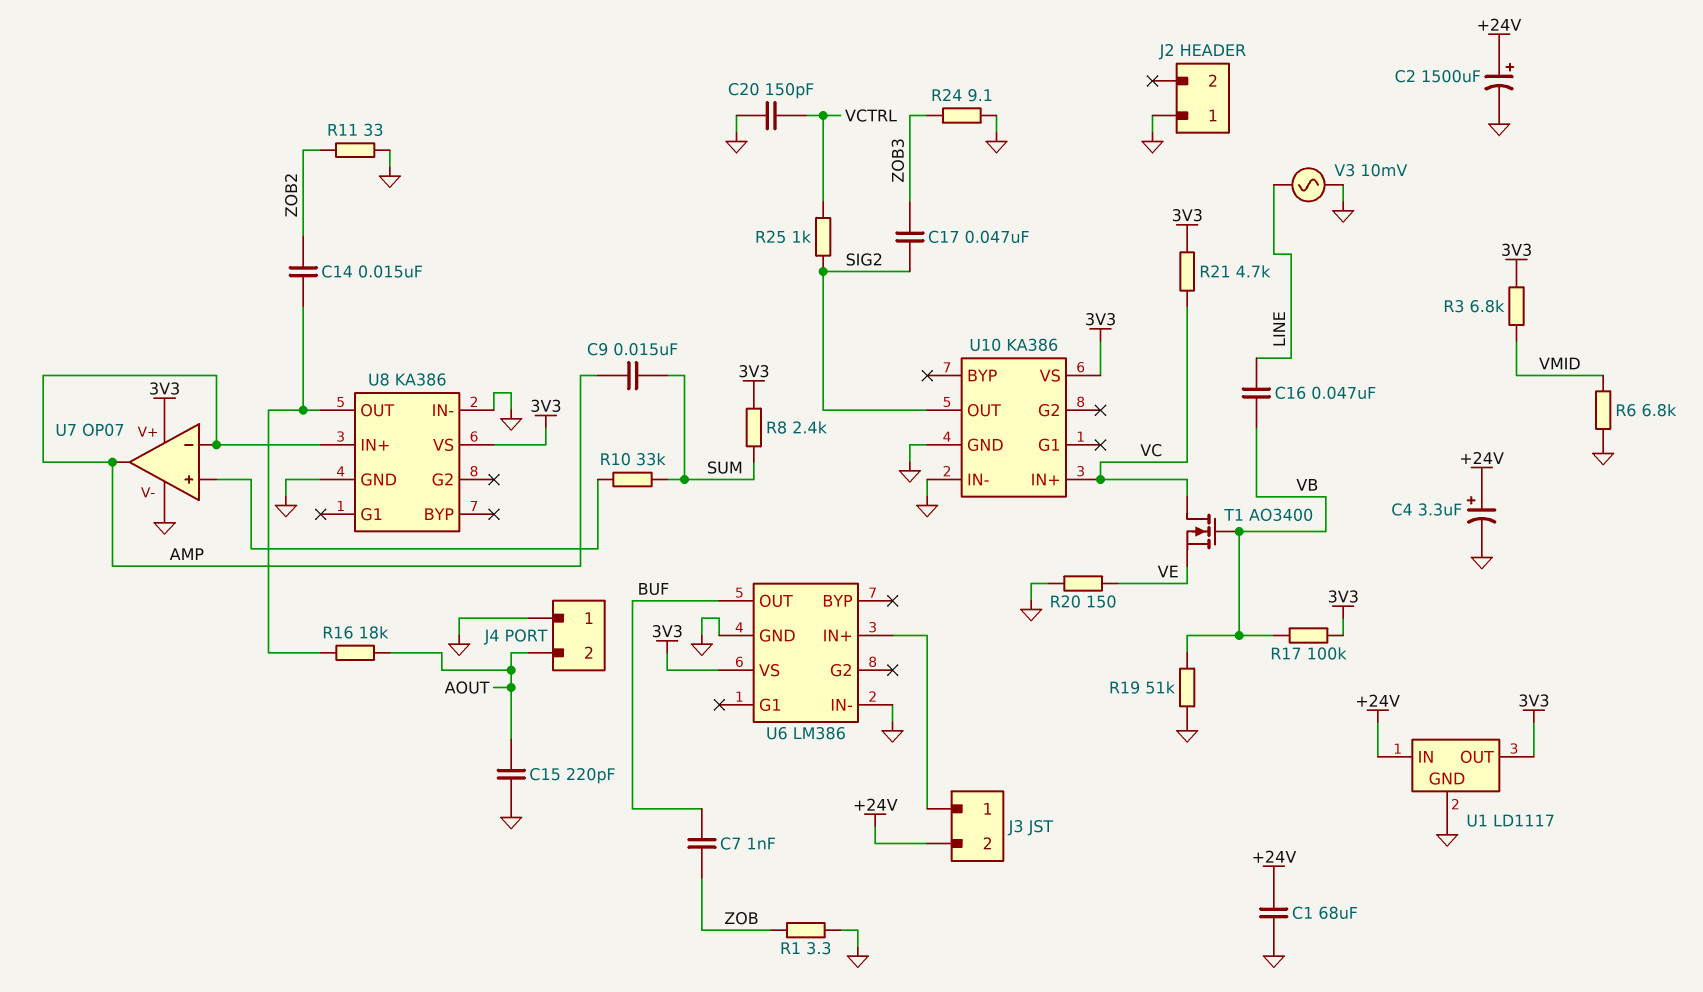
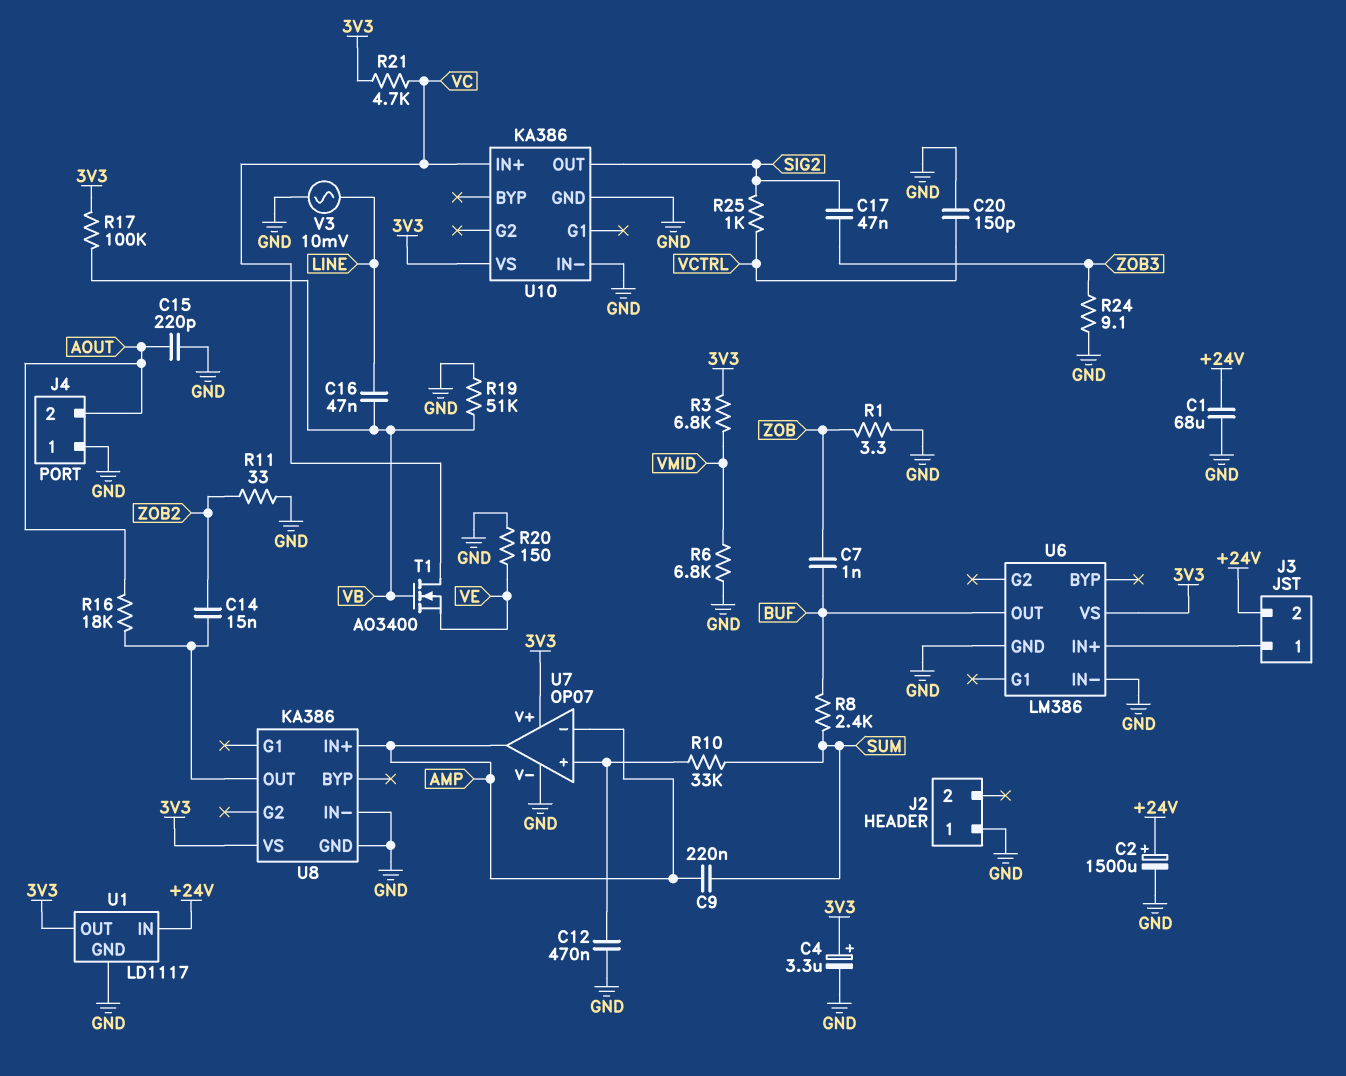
C4: 3.3uF (plus +24V, minus GND) -> 3.3uF (plus 3V3, minus GND)
C9: 15nF (AMP, SUM) -> 220nF (AMP, SUM)
C12: none -> 470nF (GND, U7/in+)
R8: 2.4k (3V3, SUM) -> 2.4k (BUF, SUM)

